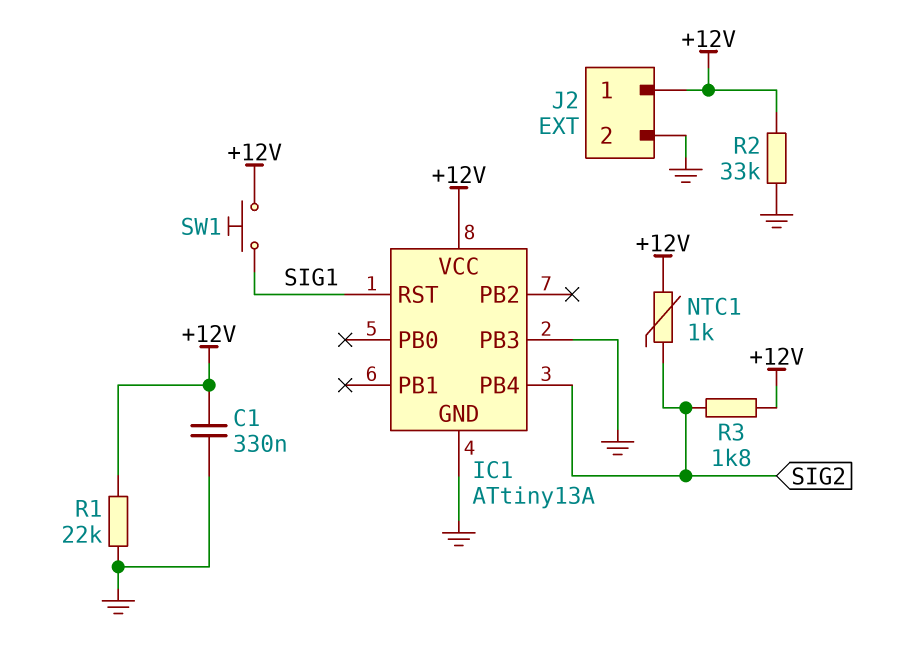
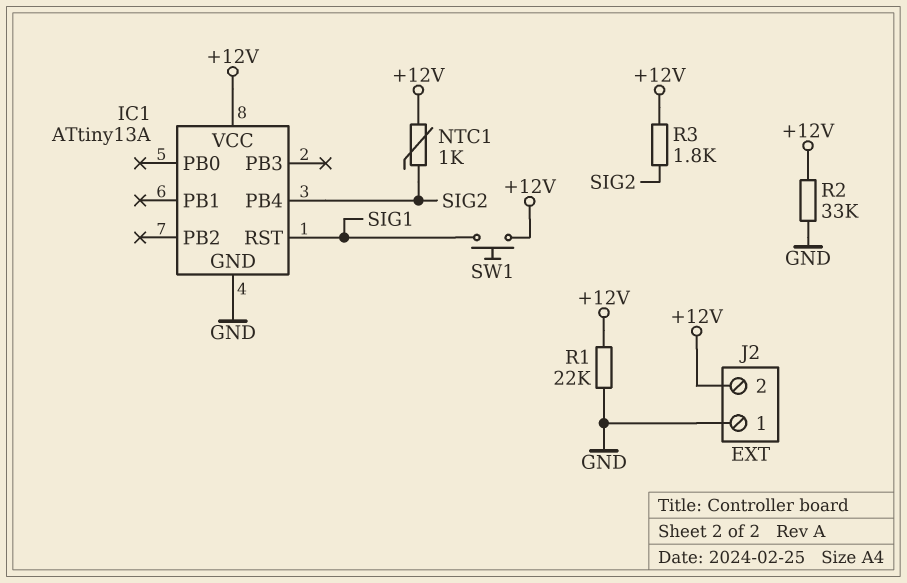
C1: 330nF (+12V, GND) -> none
IC1 pin PB3: GND -> none
J2 pin 1: +12V -> GND
J2 pin 2: GND -> +12V

